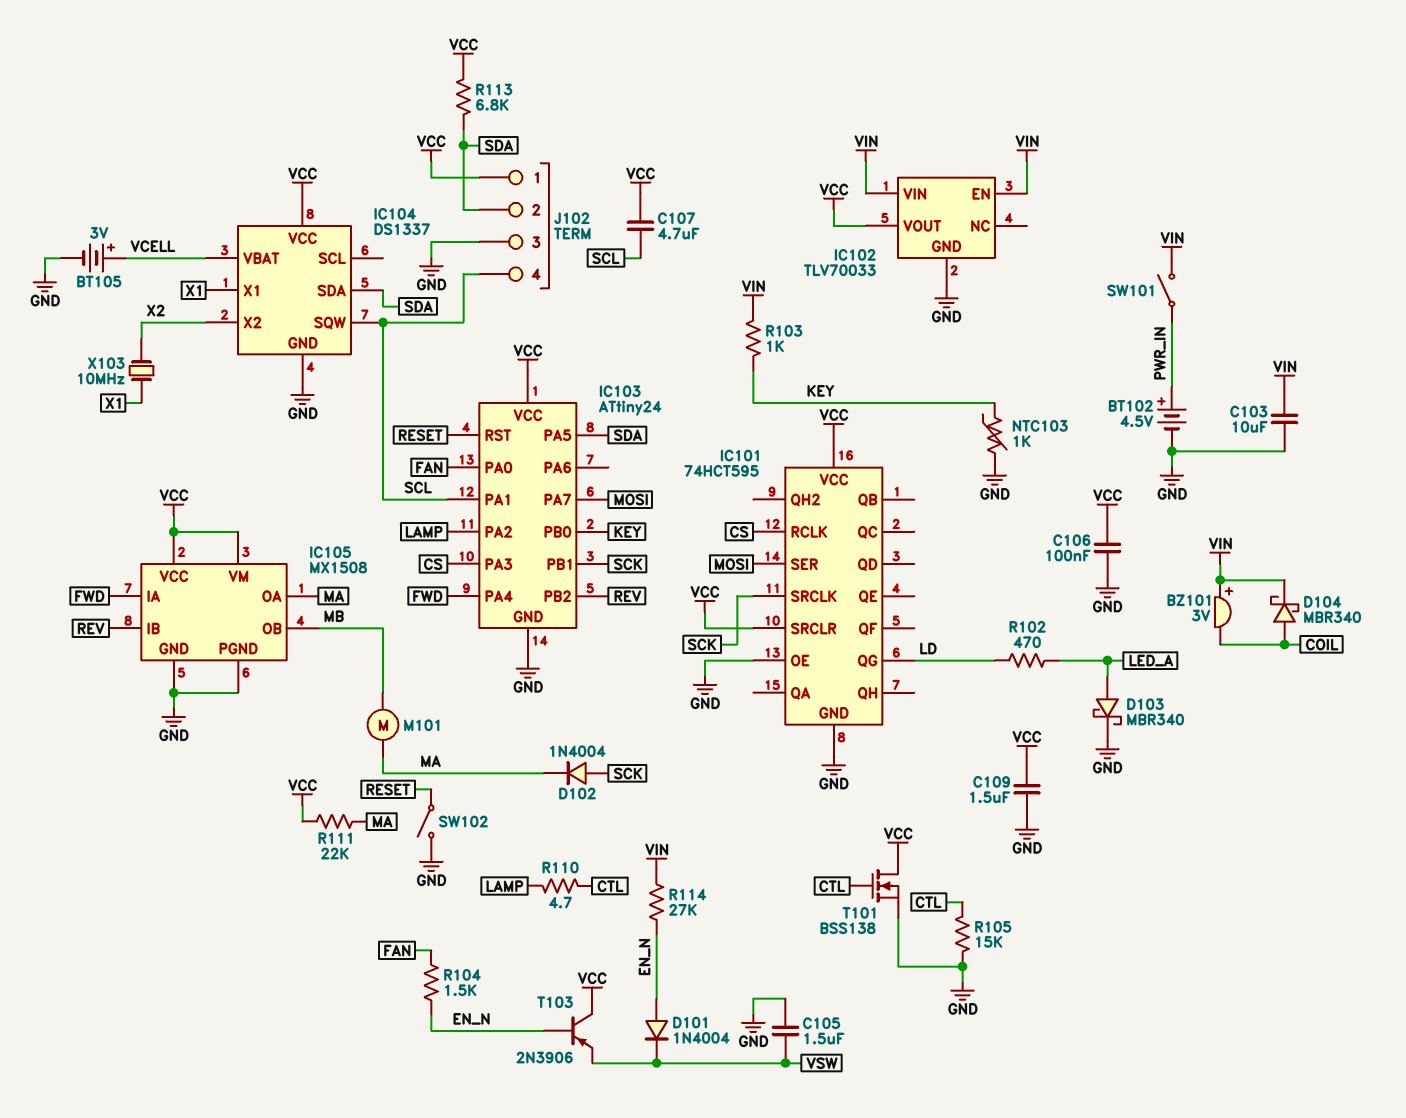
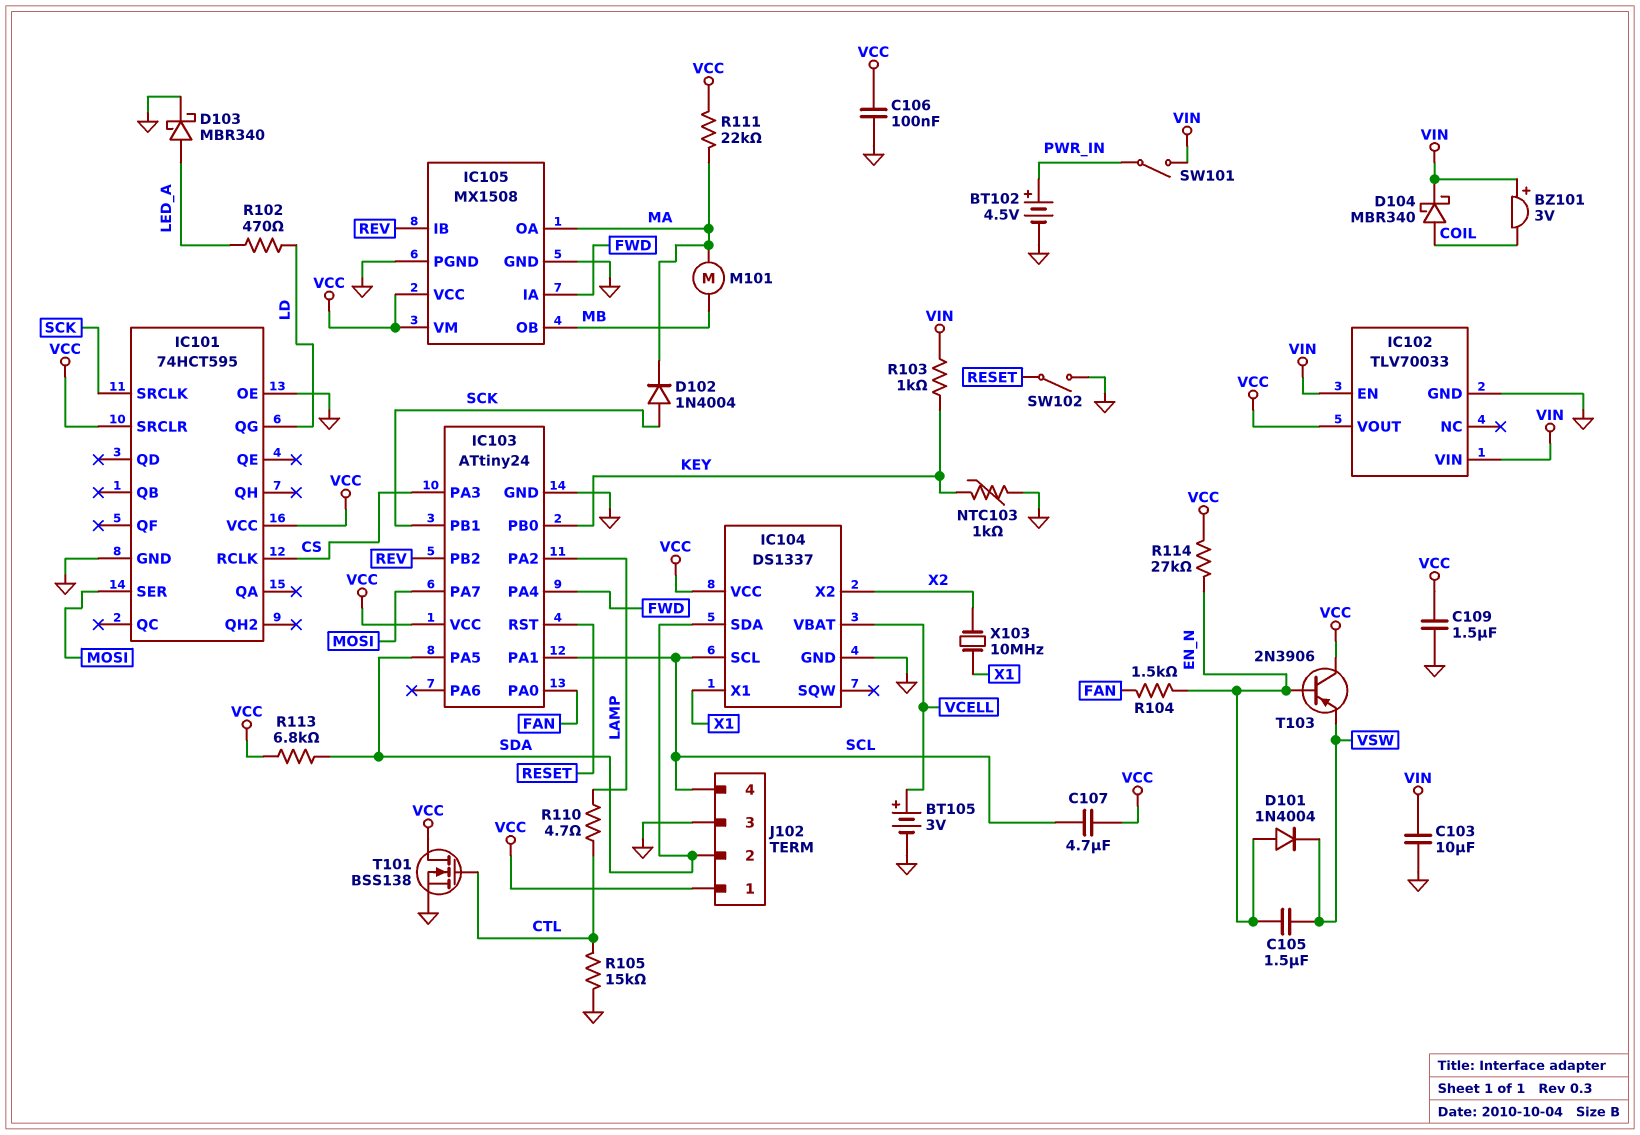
C105: 1.5uF (GND, VSW) -> 1.5uF (EN_N, VSW)
IC104 pin SCL: none -> SCL
IC104 pin SQW: SCL -> none
R114: 27k (EN_N, VIN) -> 27k (EN_N, VCC)

